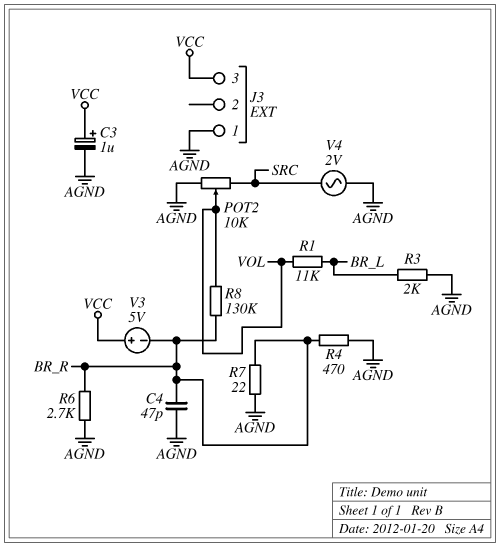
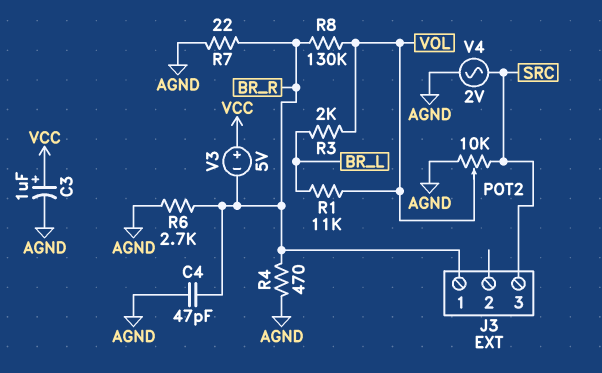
J3 pin 1: AGND -> BR_R
J3 pin 3: VCC -> SRC
R3: 2k (AGND, BR_L) -> 2k (BR_L, VOL)

